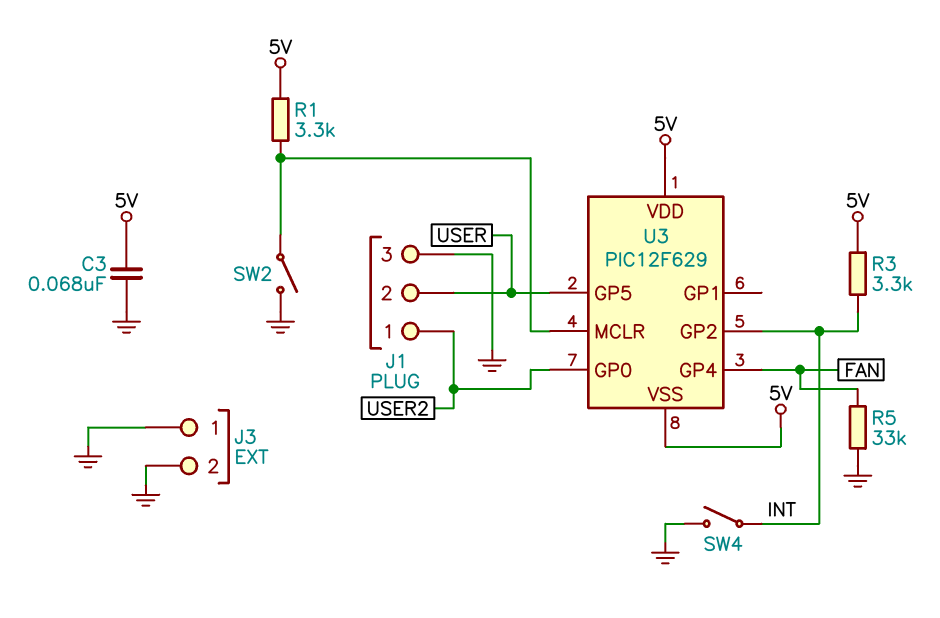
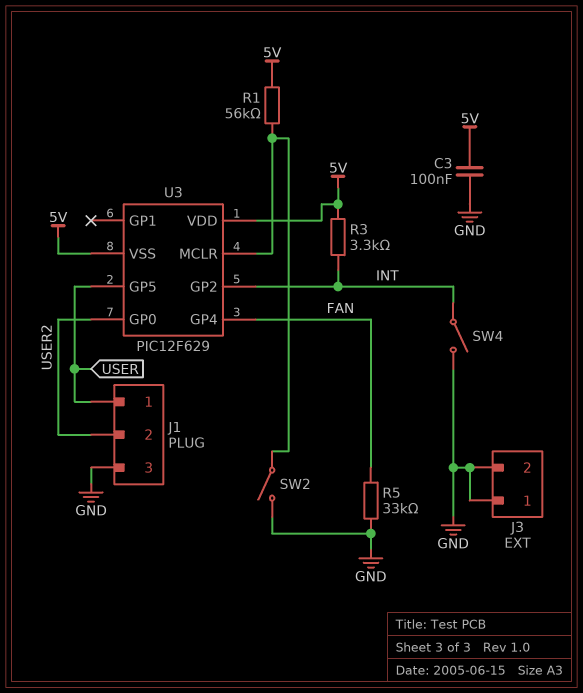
C3: 68nF (5V, GND) -> 100nF (5V, GND)
J1 pin 1: USER2 -> USER
J1 pin 2: USER -> USER2
R1: 3.3k (5V, U3/MCLR) -> 56k (5V, U3/MCLR)

